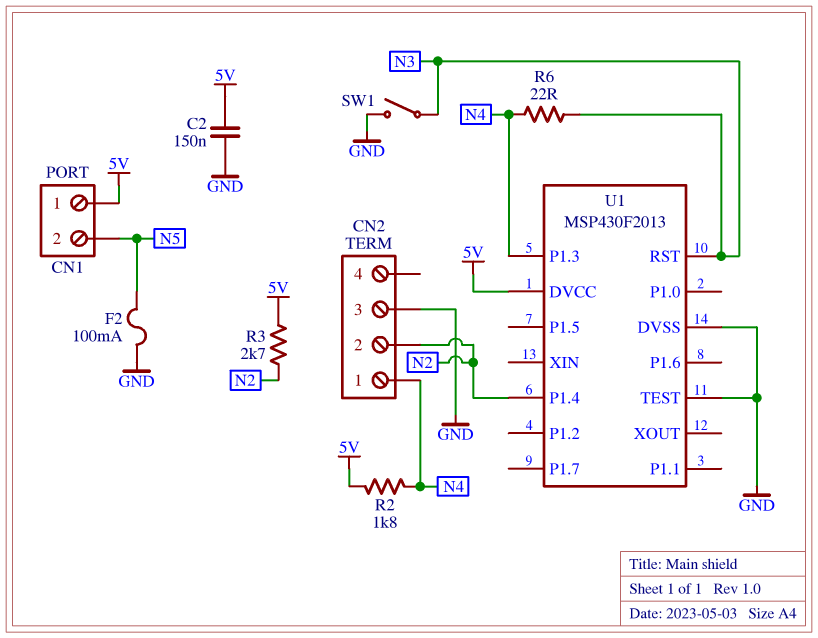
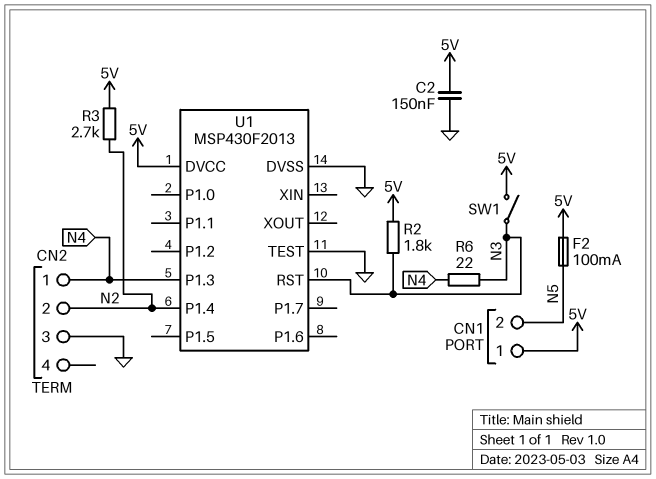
F2: 100mA (GND, N5) -> 100mA (5V, N5)
R2: 1.8k (5V, N4) -> 1.8k (5V, N3)
SW1: switch (GND, N3) -> switch (5V, N3)

